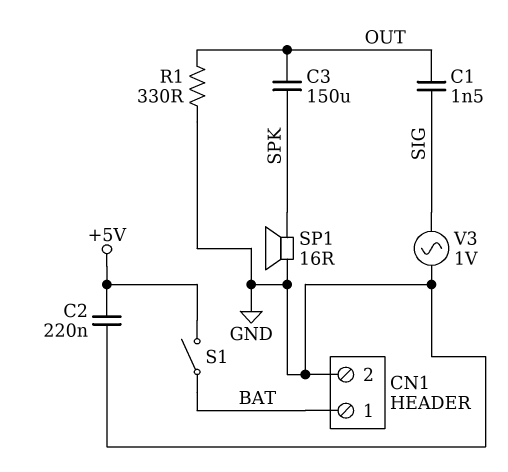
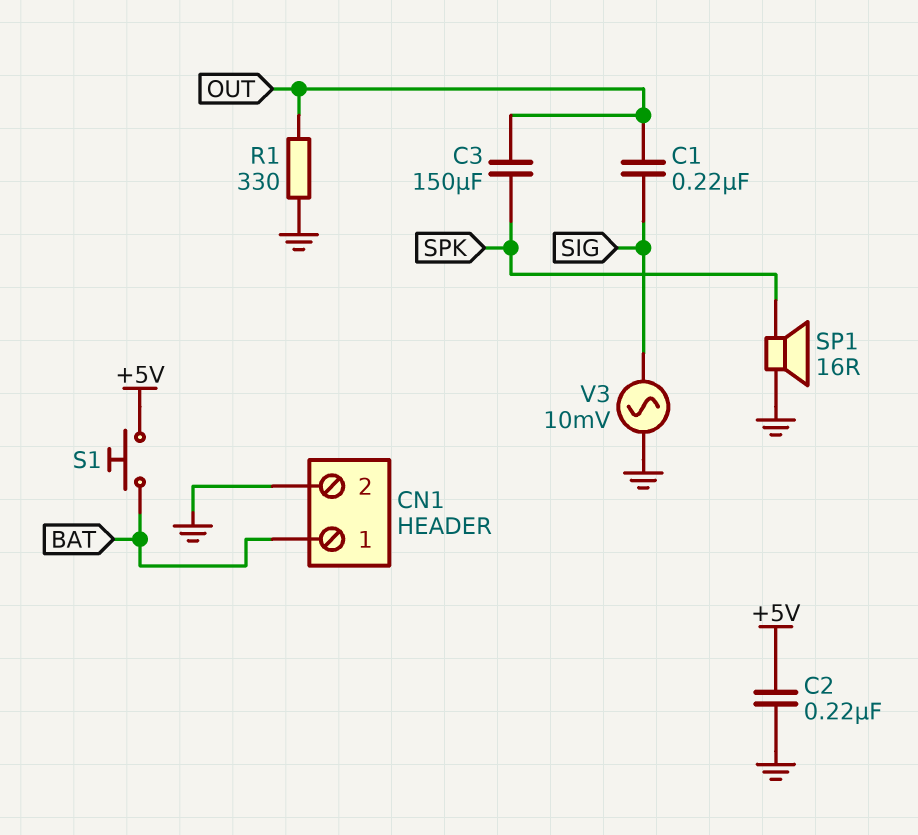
C1: 1.5nF (OUT, SIG) -> 220nF (OUT, SIG)
S1: switch (+5V, BAT) -> button (+5V, BAT)
V3: AC 1V (GND, SIG) -> AC 10mV (GND, SIG)

